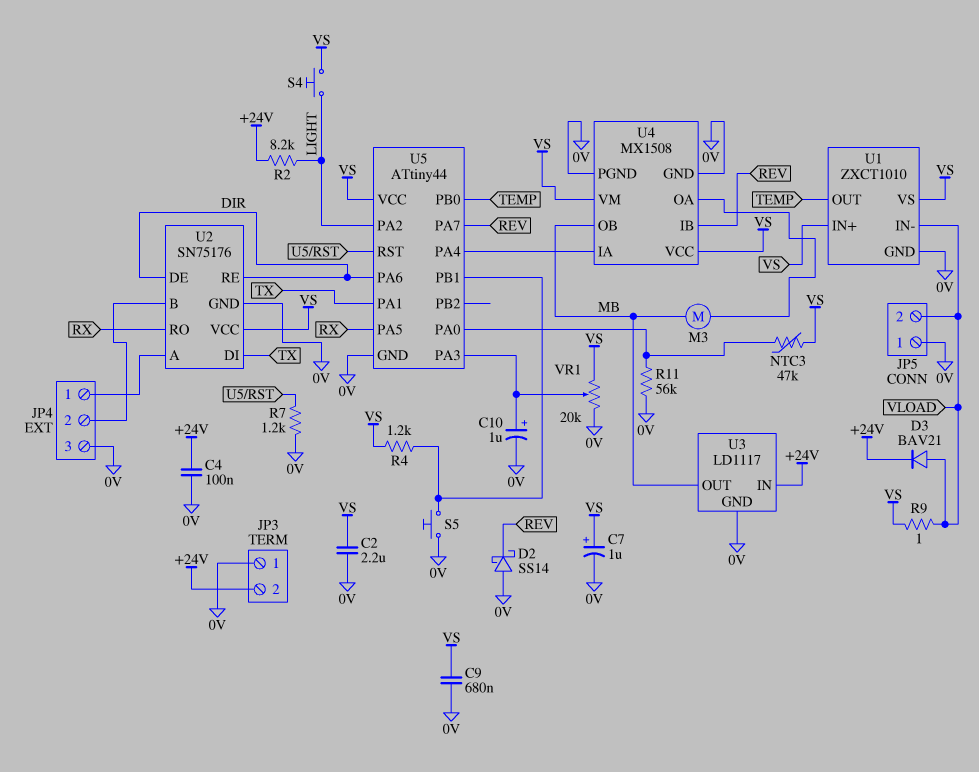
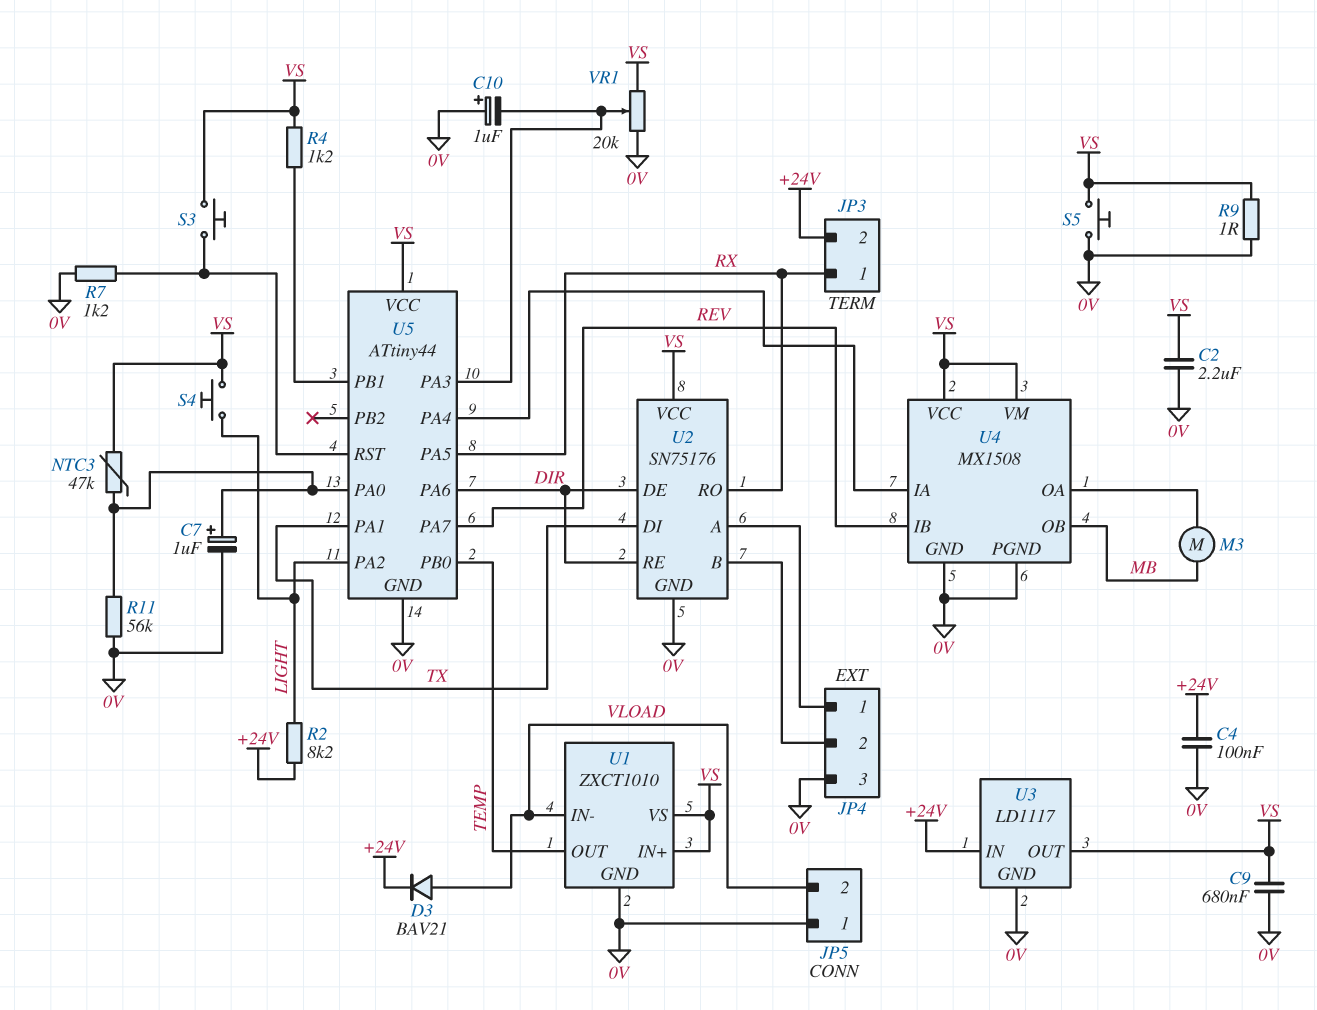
C7: 1uF (plus VS, minus 0V) -> 1uF (plus U5/PA0, minus 0V)
C10: 1uF (plus U5/PA3, minus 0V) -> 1uF (plus 0V, minus U5/PA3)
D2: schottky SS14 (A 0V, K REV) -> none
JP3 pin 1: 0V -> RX
R9: 1 (VLOAD, VS) -> 1 (0V, VS)
S3: none -> button (U5/RST, VS)
S5: button (0V, U5/PB1) -> button (0V, VS)
U3 pin OUT: MB -> VS

